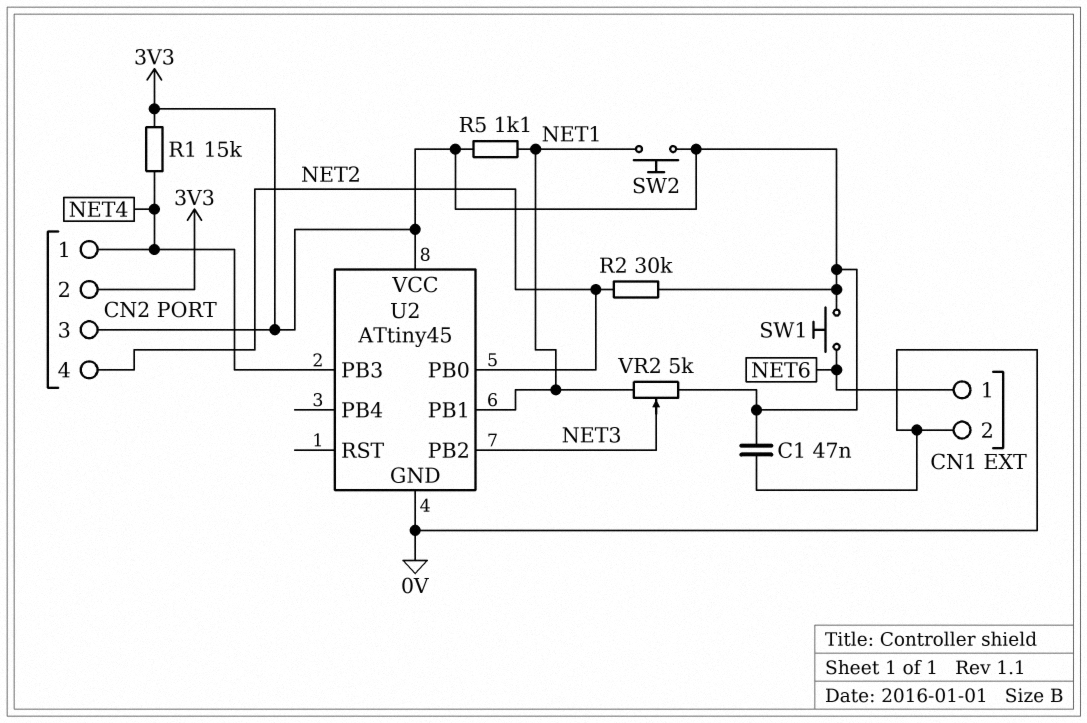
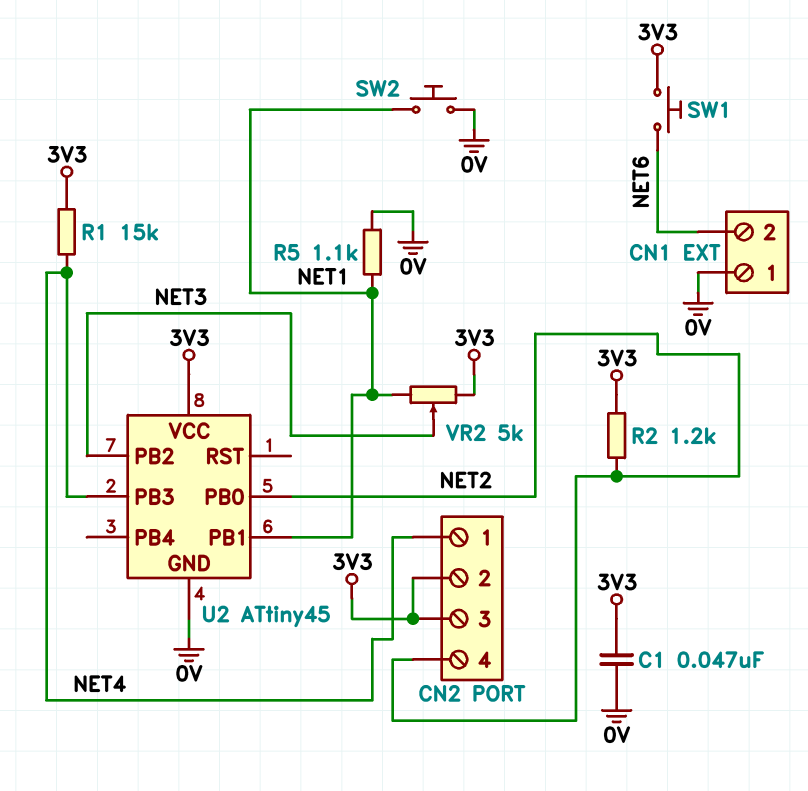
CN1 pin 1: NET6 -> 0V
CN1 pin 2: 0V -> NET6
R2: 30k (3V3, NET2) -> 1.2k (3V3, NET2)
R5: 1.1k (3V3, NET1) -> 1.1k (0V, NET1)
SW2: button (3V3, NET1) -> button (0V, NET1)

